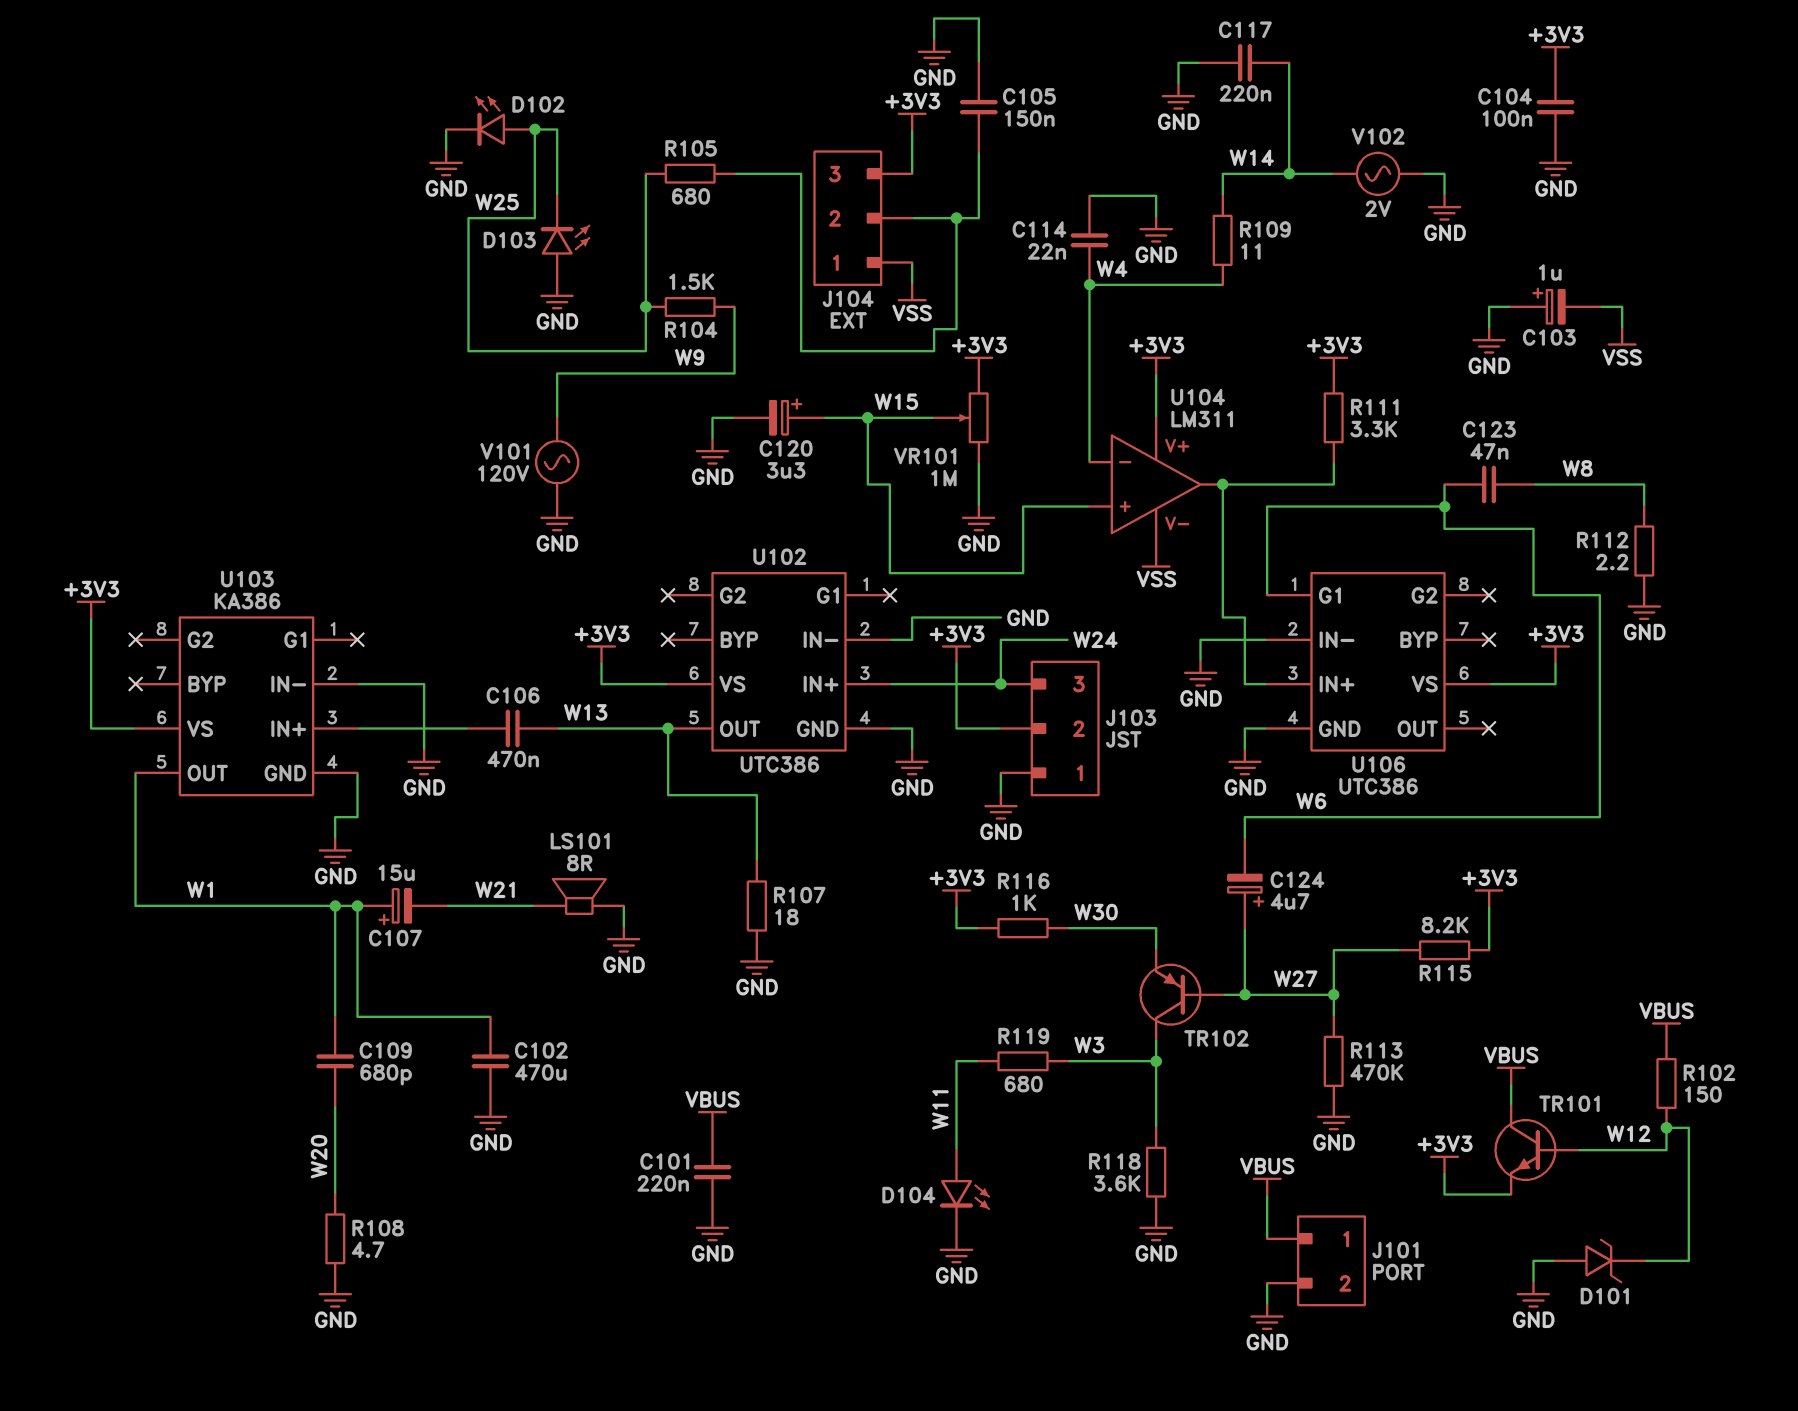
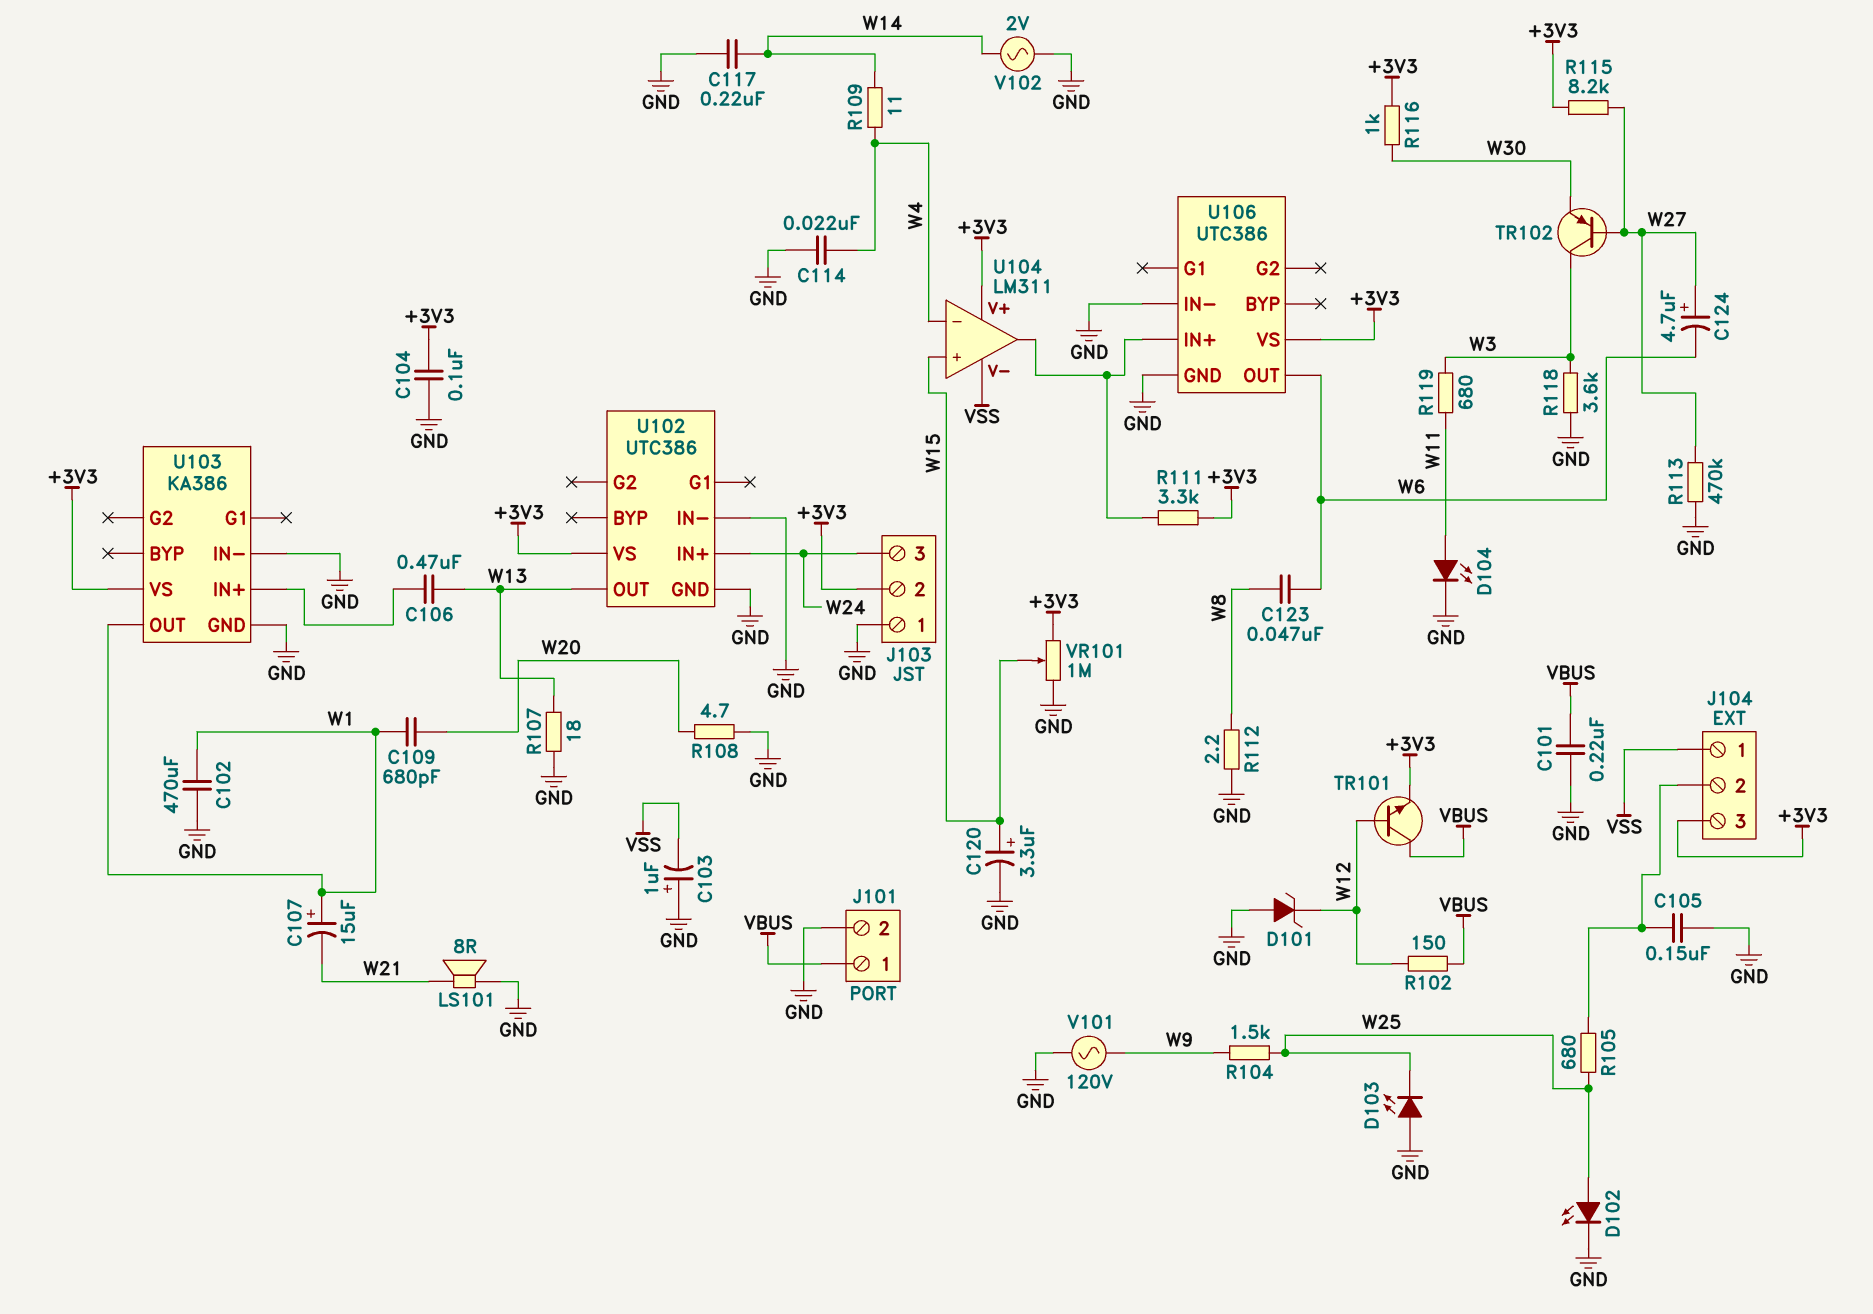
U106 pin G1: W6 -> none
U106 pin OUT: none -> W6

